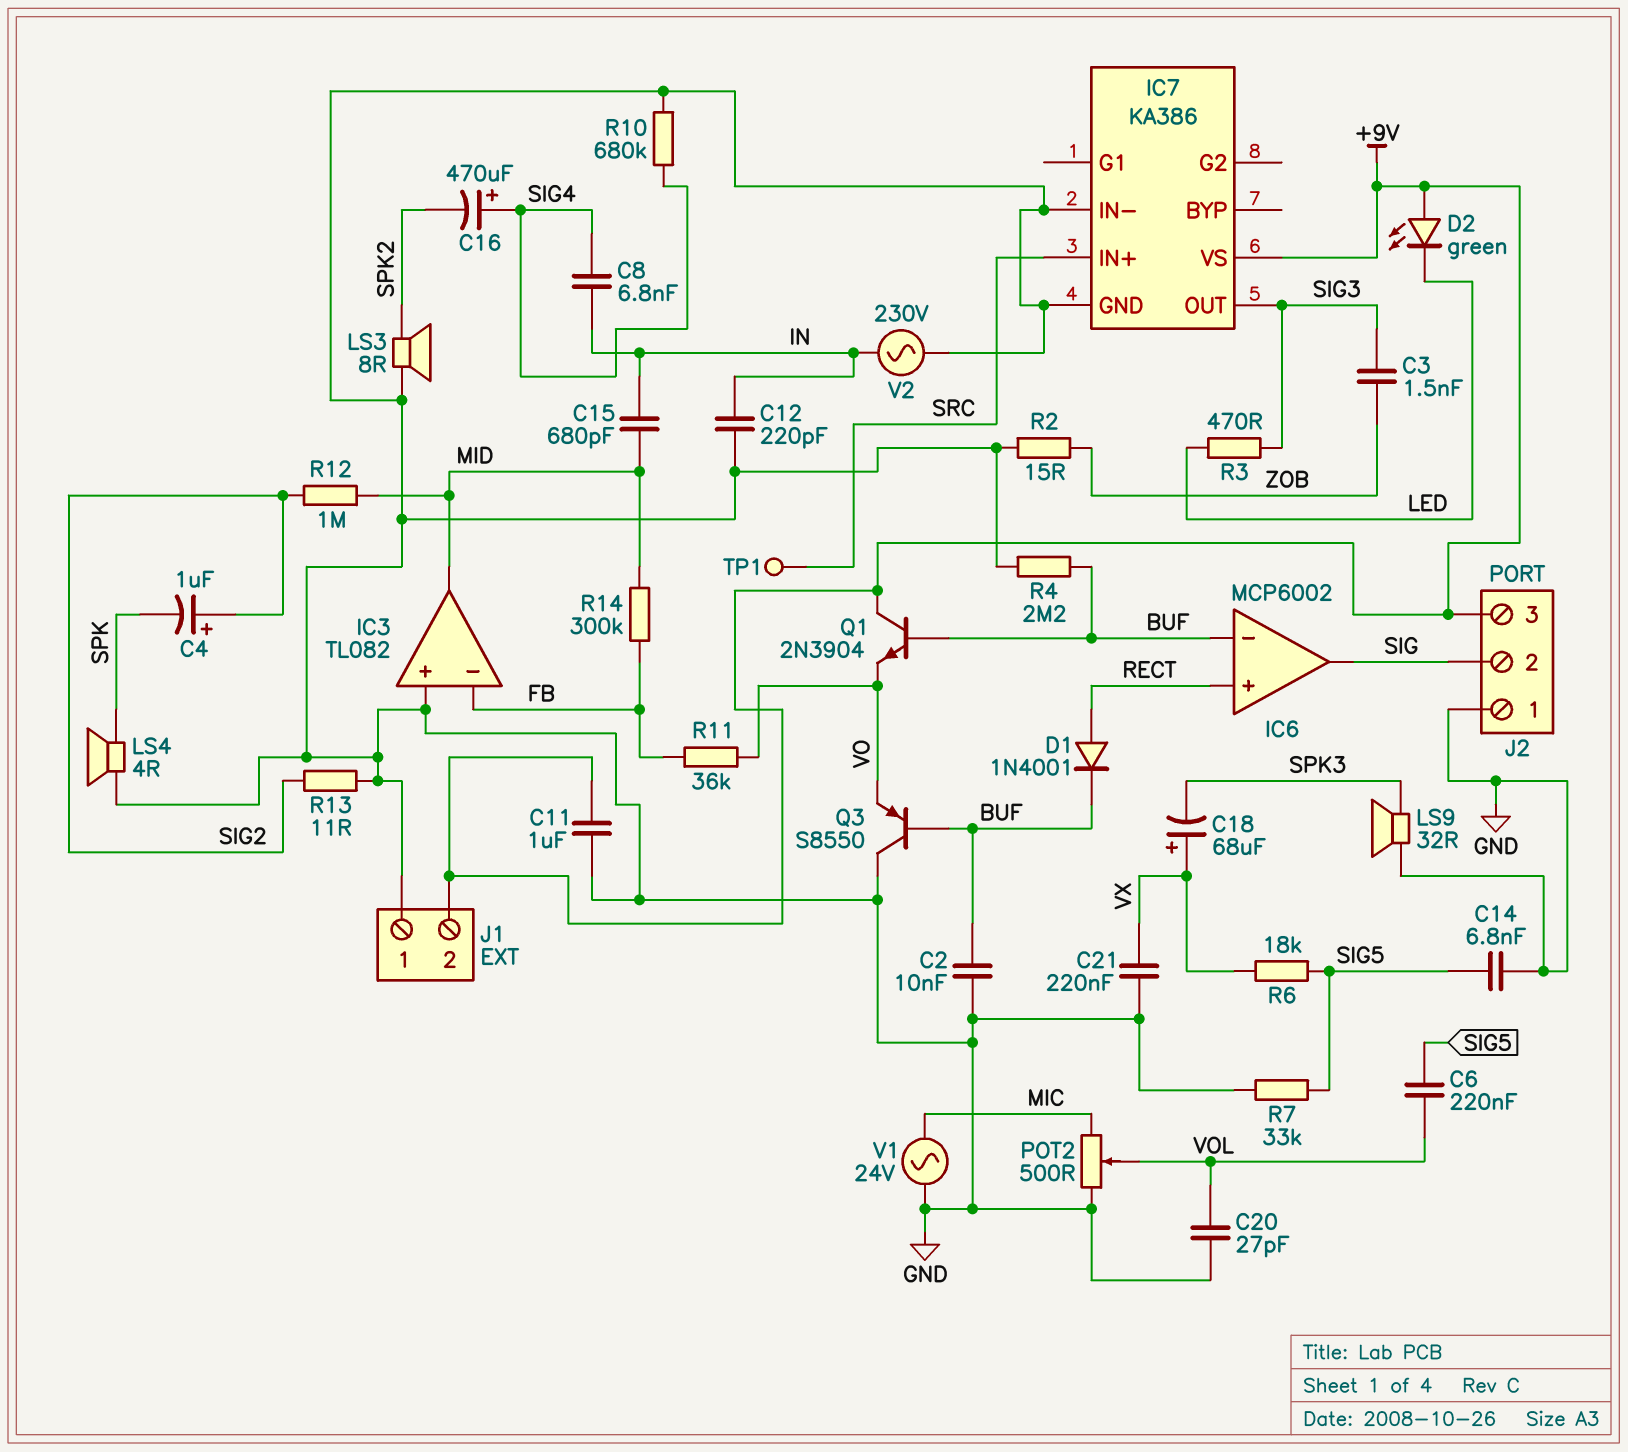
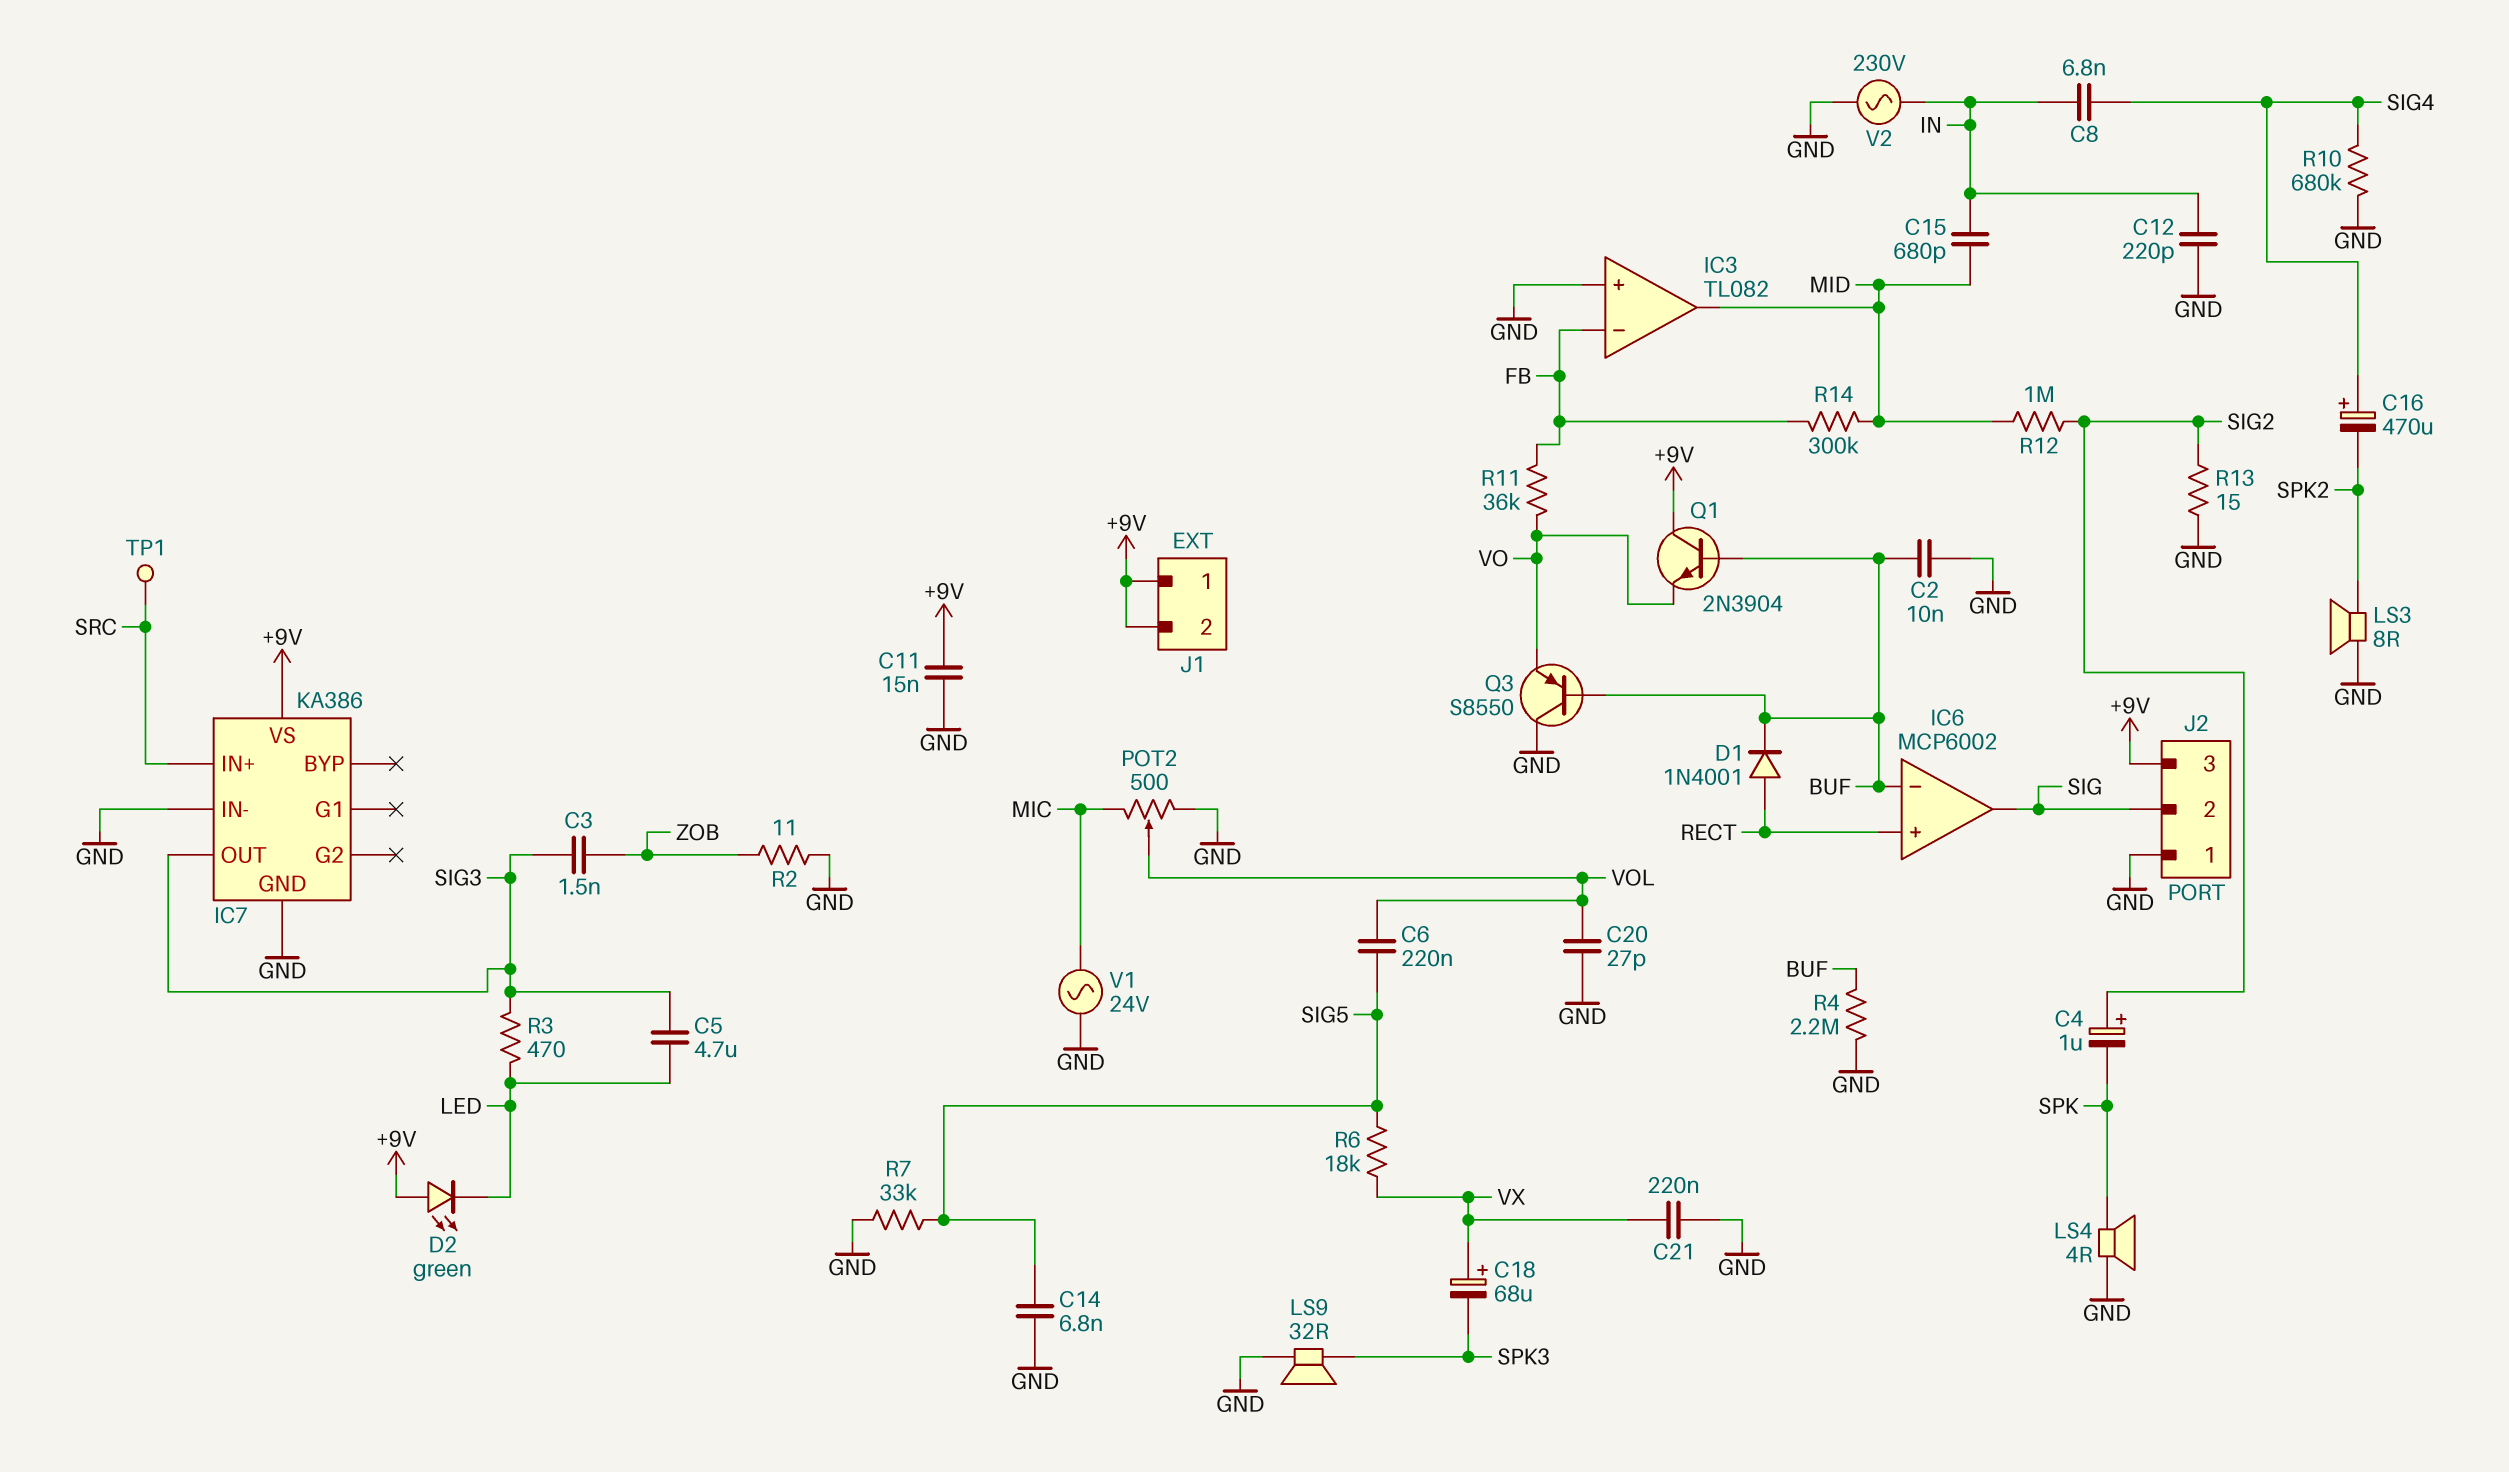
C5: none -> 4.7uF (LED, SIG3)
C11: 1uF (+9V, GND) -> 15nF (+9V, GND)
J1 pin 1: GND -> +9V
R2: 15 (GND, ZOB) -> 11 (GND, ZOB)
R13: 11 (GND, SIG2) -> 15 (GND, SIG2)

